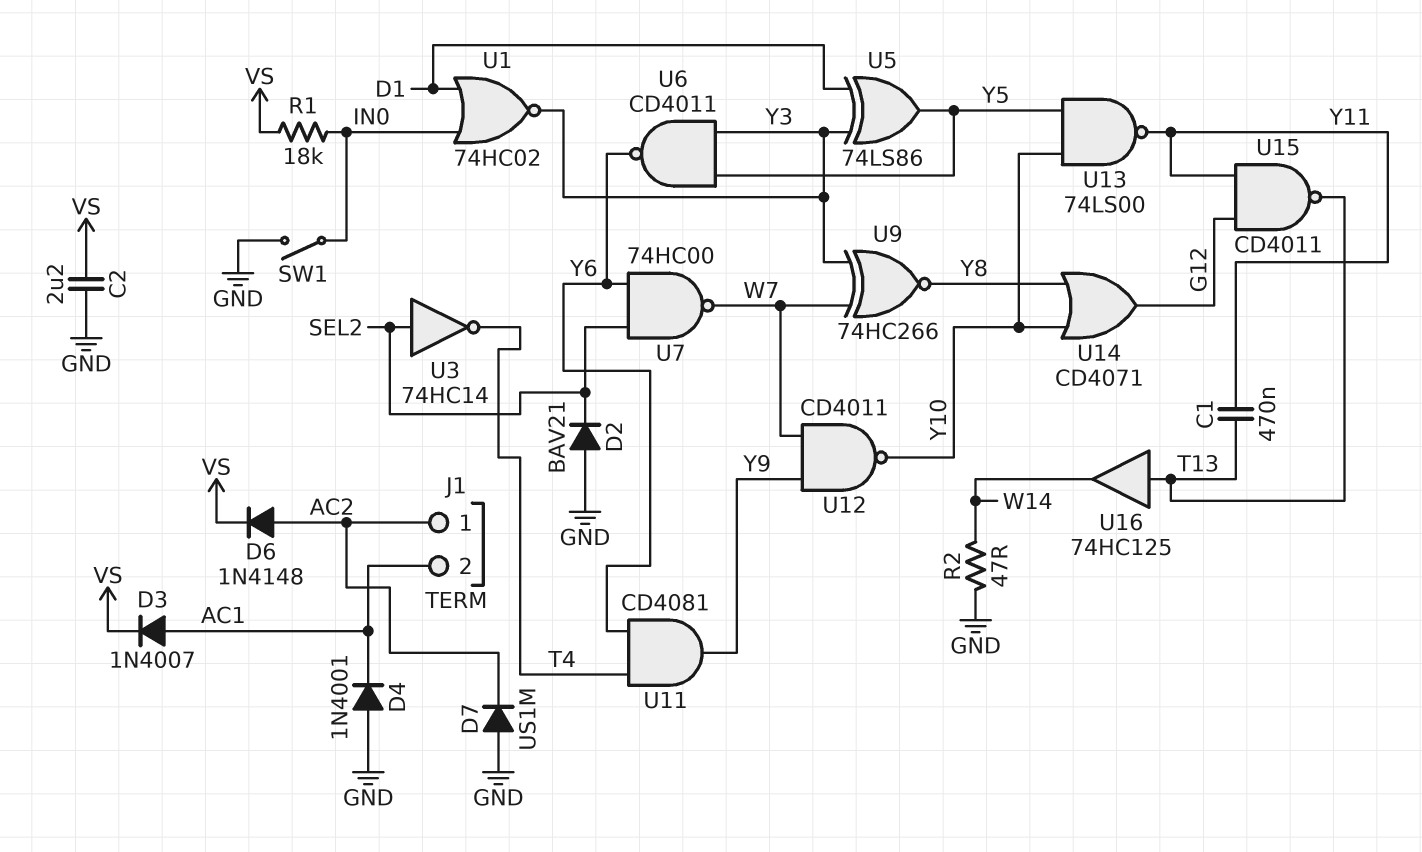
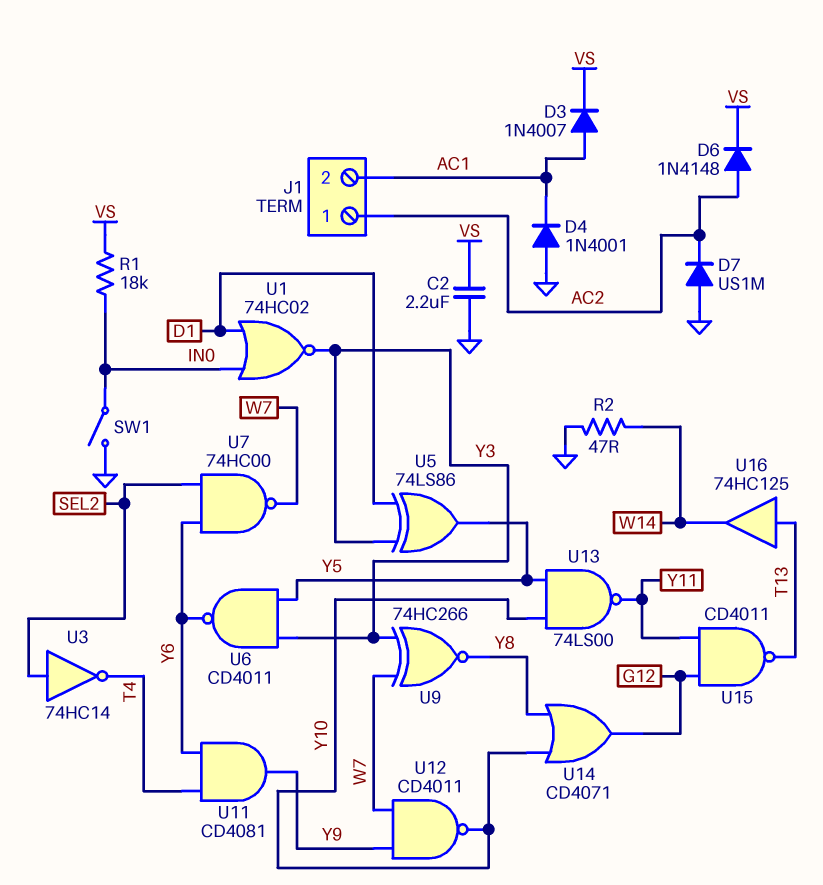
C1: 470nF (T13, Y11) -> none
D2: diode BAV21 (A GND, K SEL2) -> none

